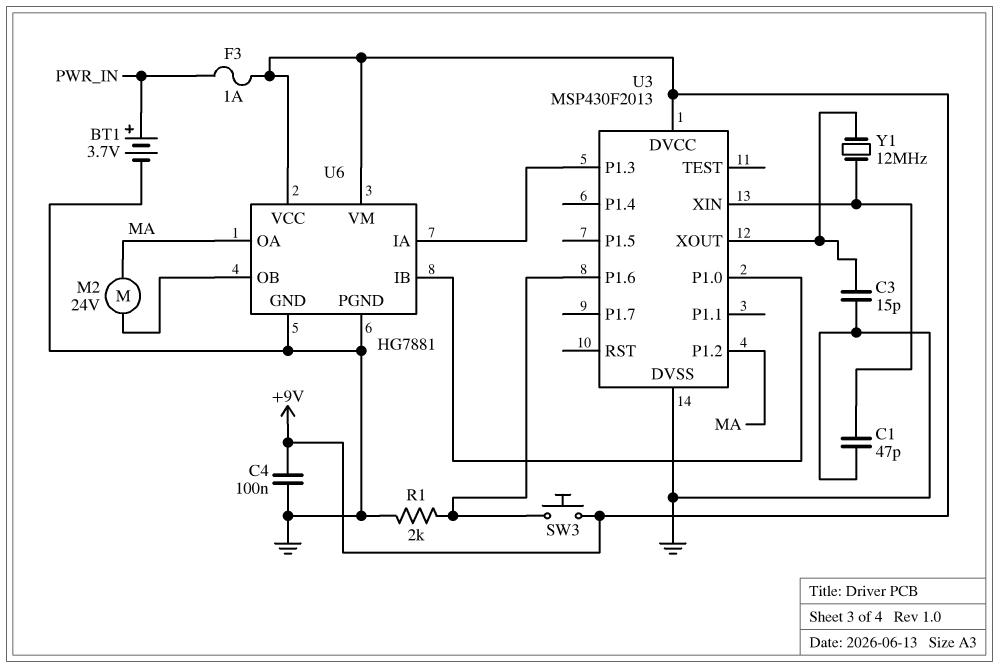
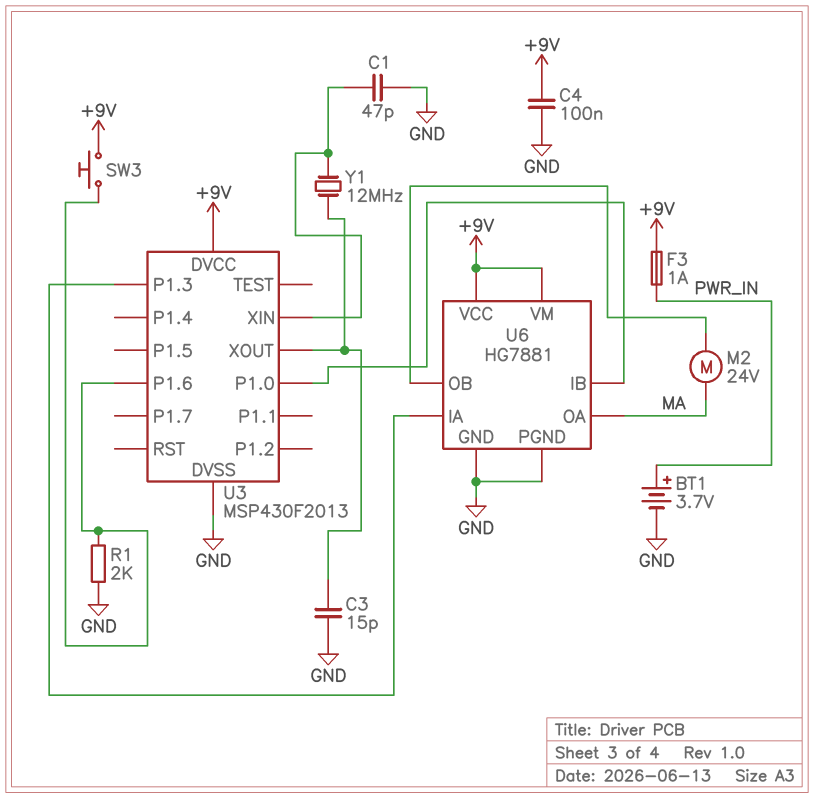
U3 pin P1.2: MA -> none

